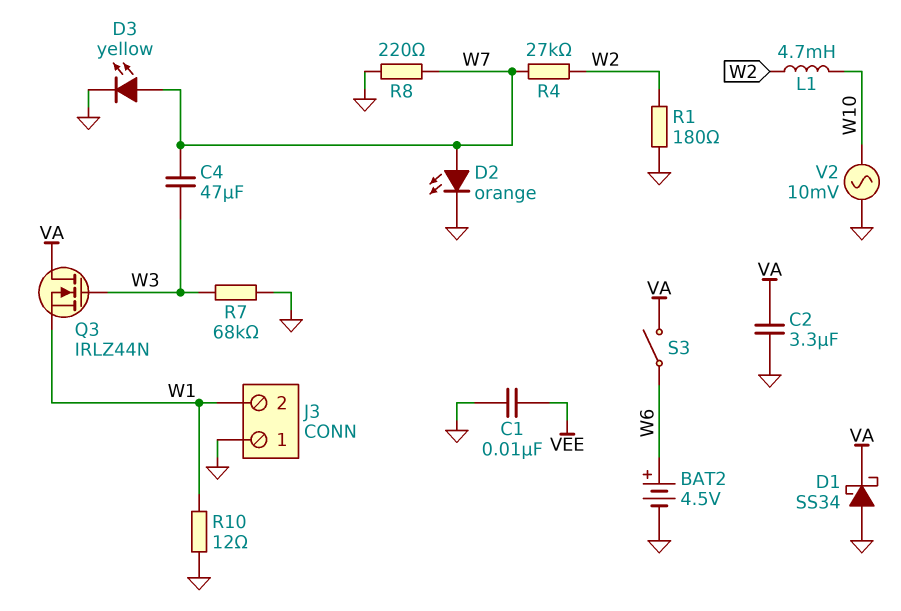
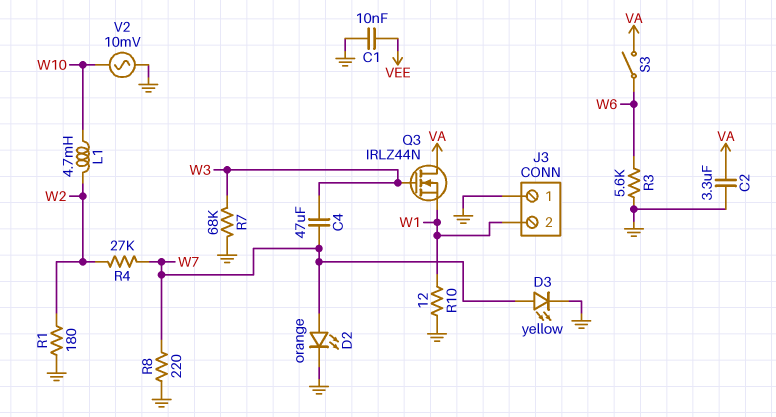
BAT2: 4.5V (plus W6, minus GND) -> none
D1: schottky SS34 (A GND, K VA) -> none
R3: none -> 5.6k (GND, W6)

